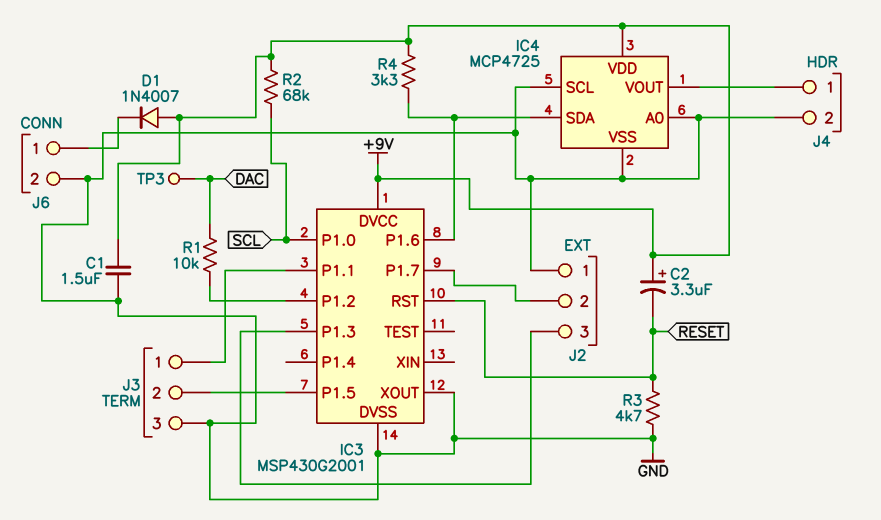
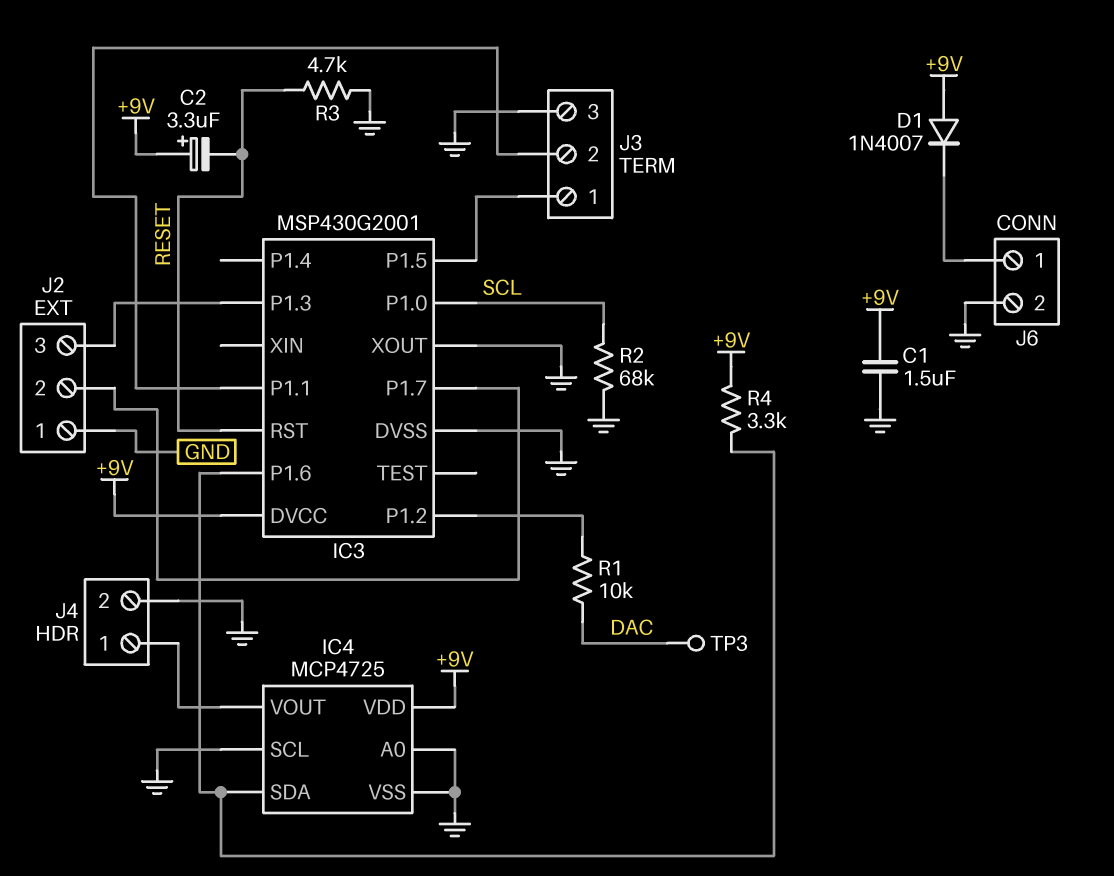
J3 pin 1: IC3/P1.1 -> IC3/P1.5
J3 pin 2: IC3/P1.5 -> IC3/P1.1
R2: 68k (+9V, SCL) -> 68k (GND, SCL)

